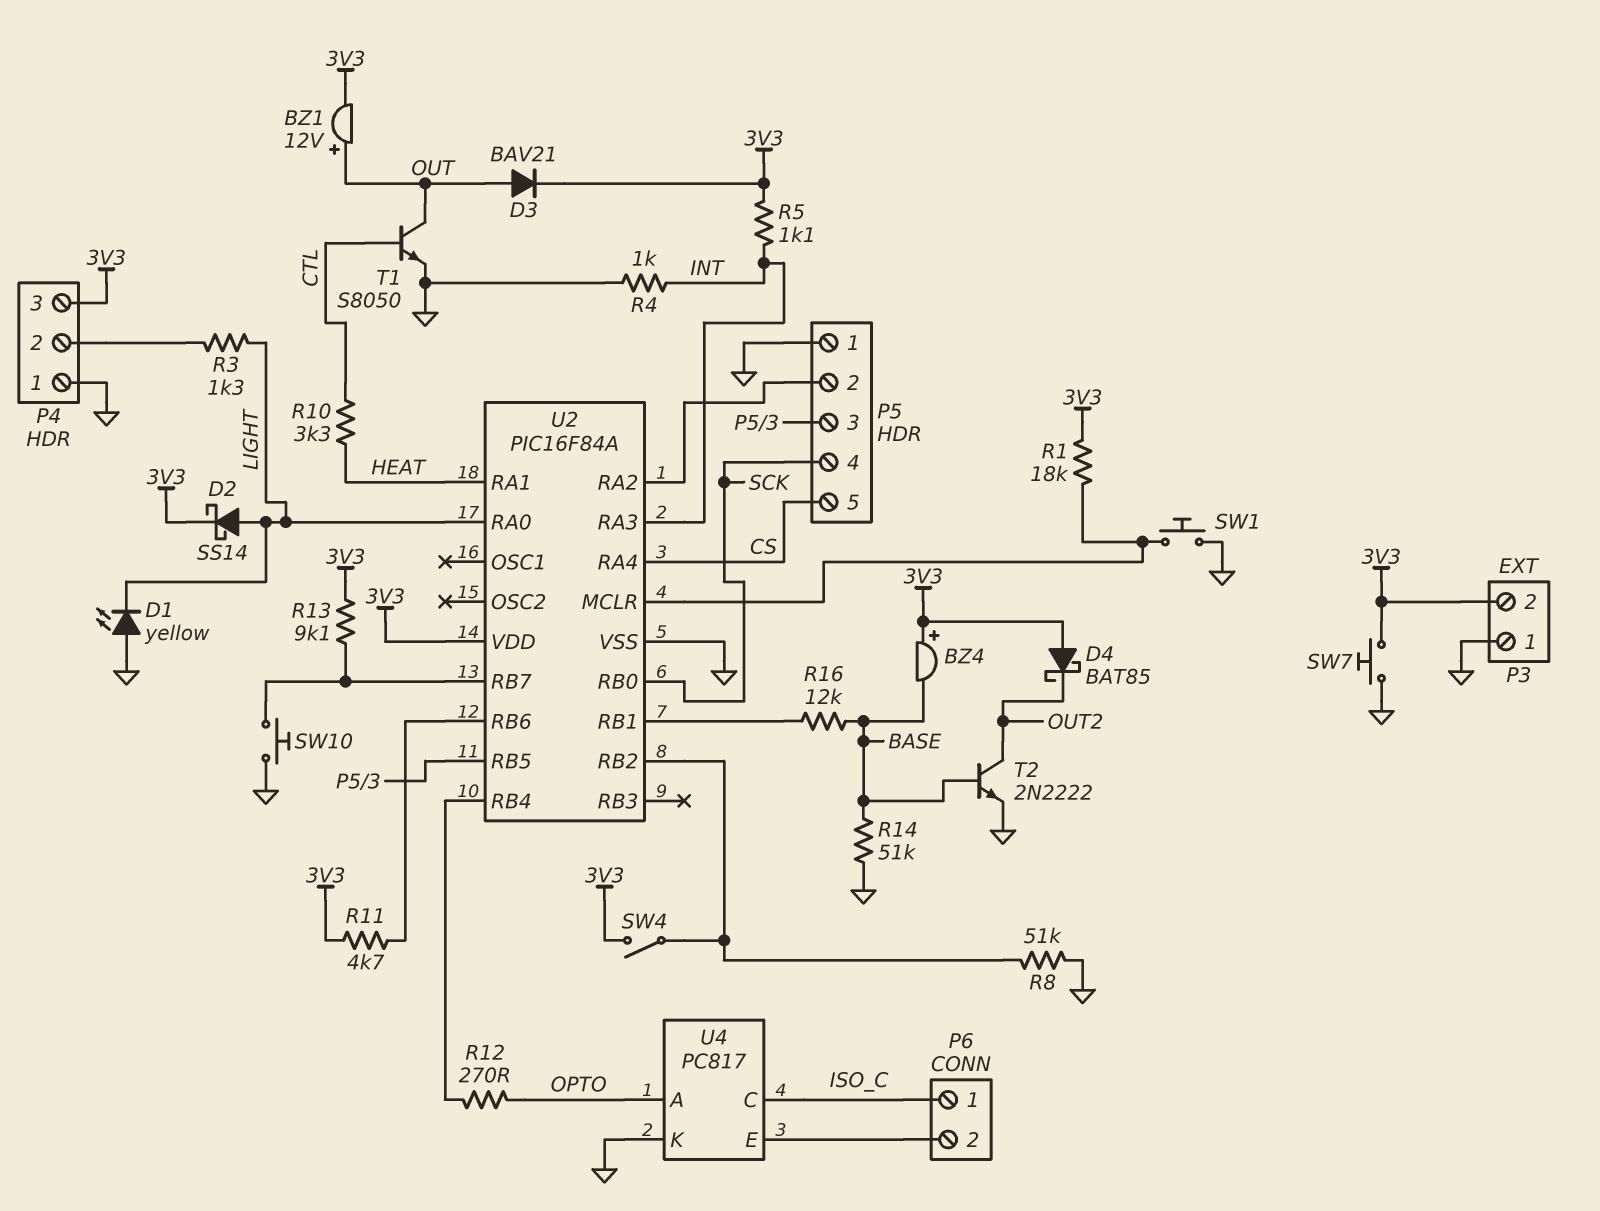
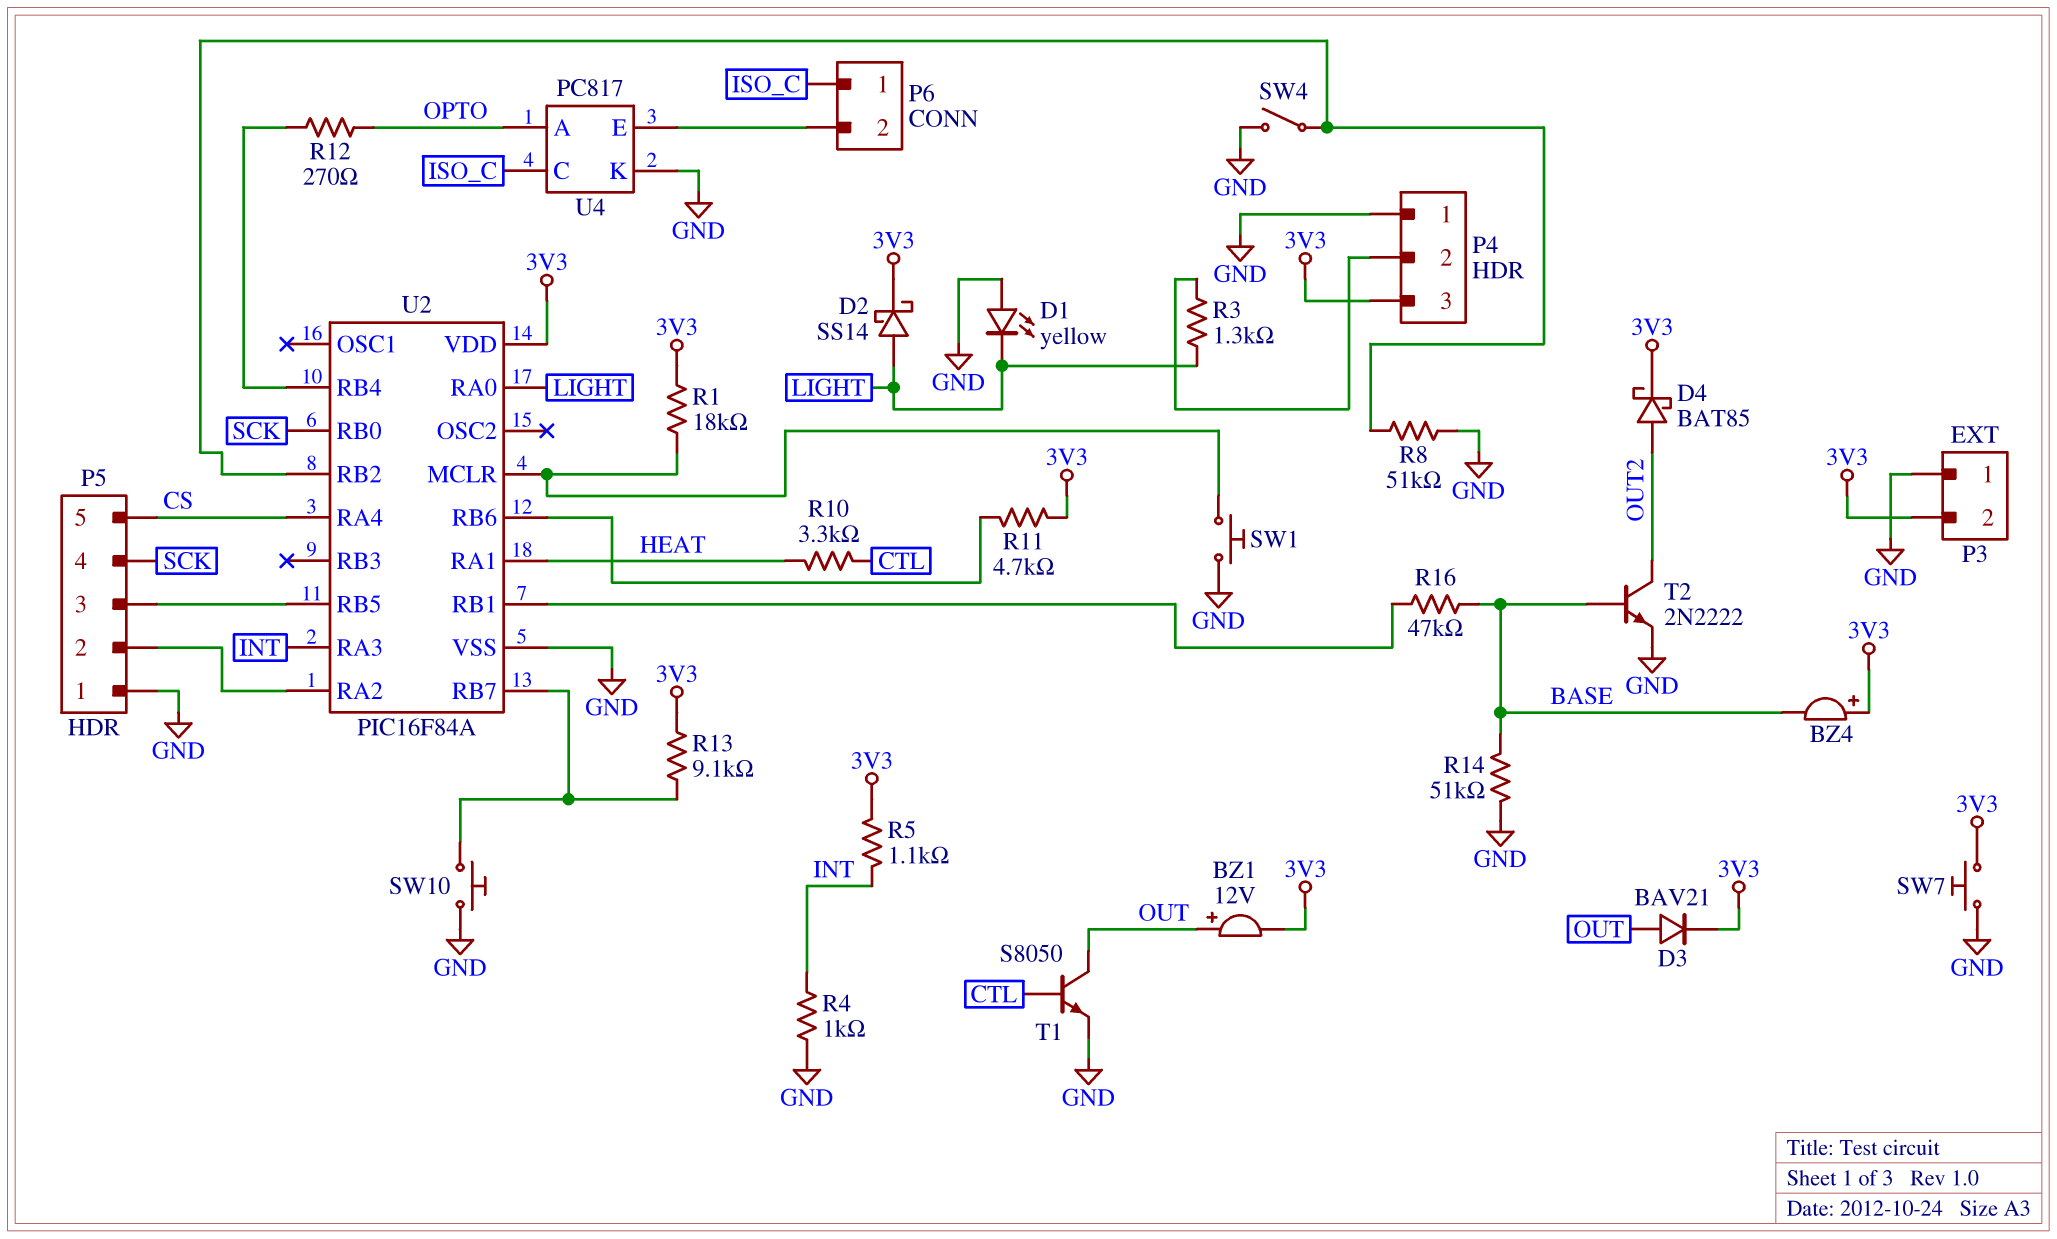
D4: schottky BAT85 (A 3V3, K OUT2) -> schottky BAT85 (A OUT2, K 3V3)
R16: 12k (BASE, U2/RB1) -> 47k (BASE, U2/RB1)
SW4: switch (3V3, U2/RB2) -> switch (GND, U2/RB2)

